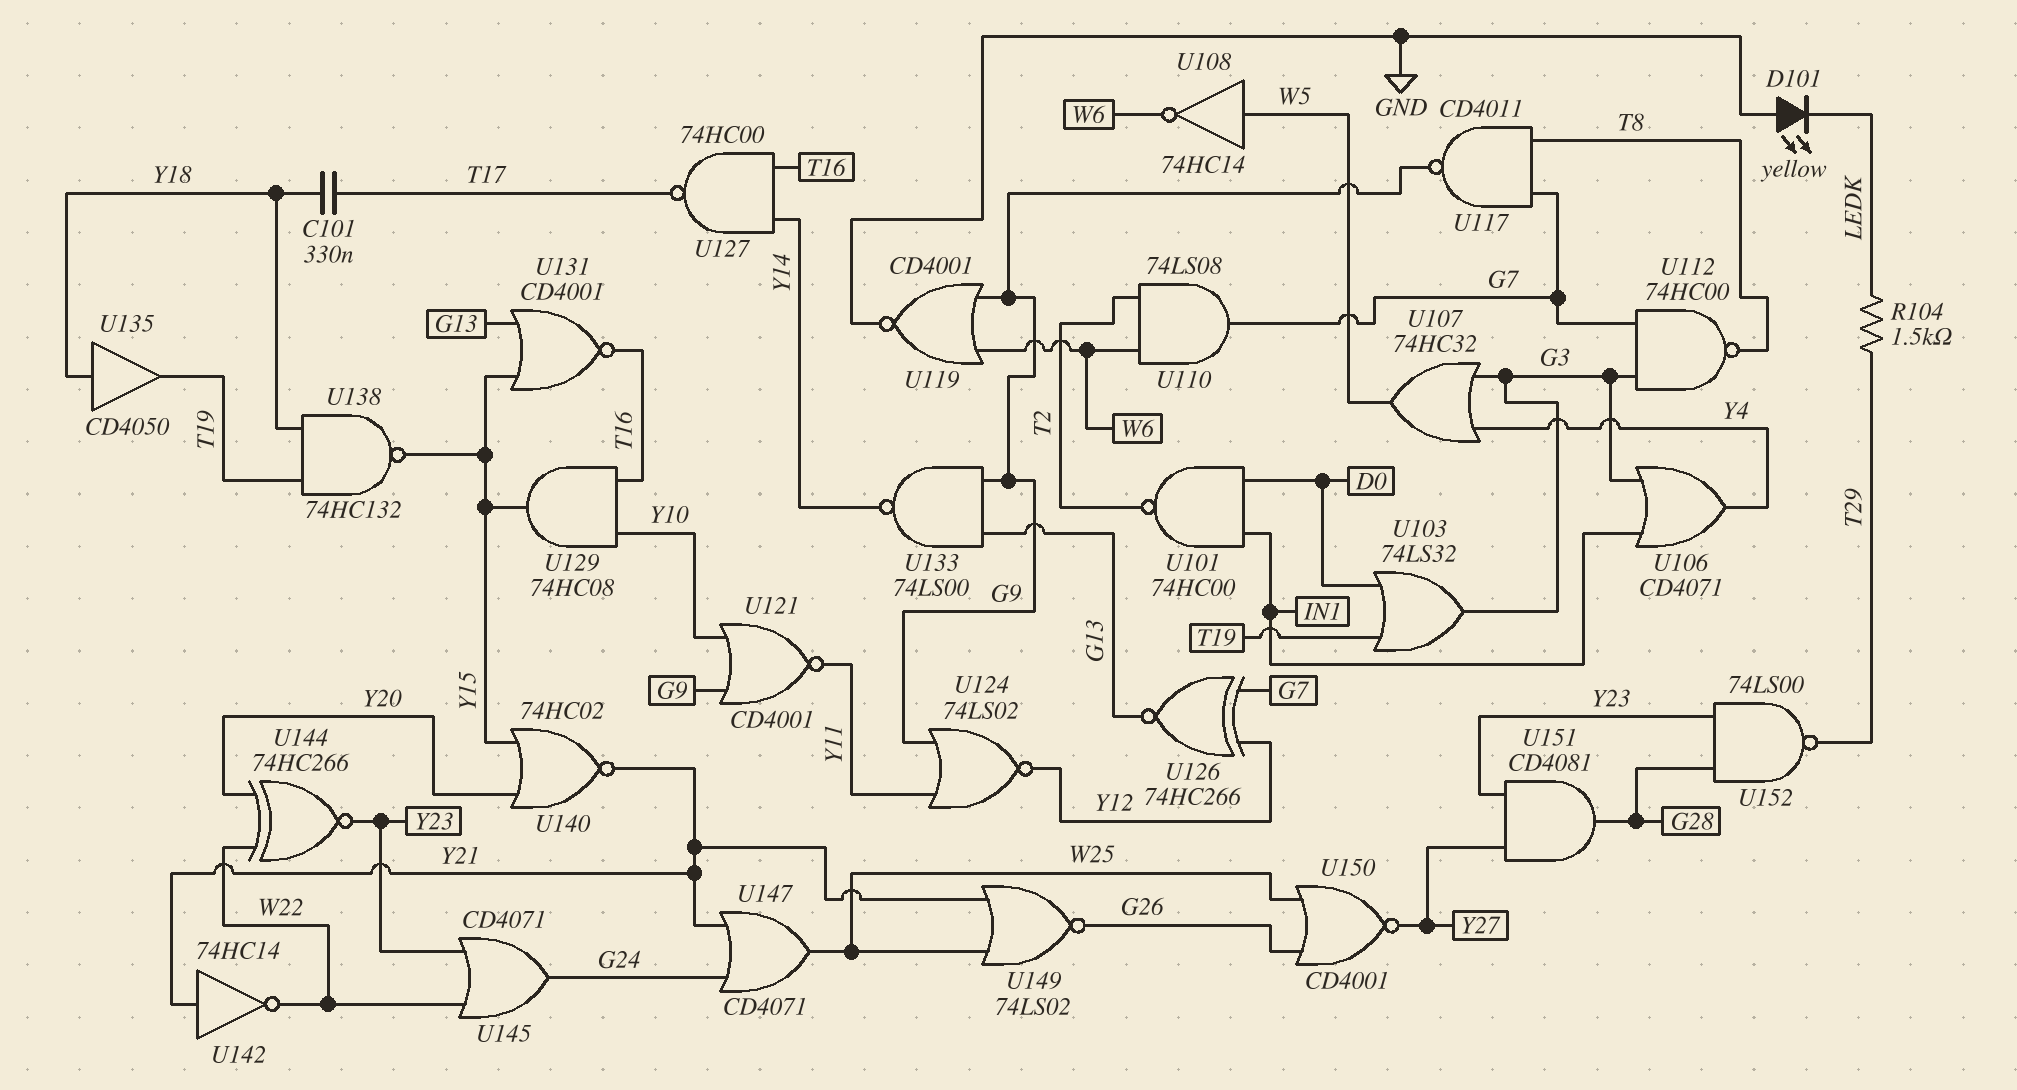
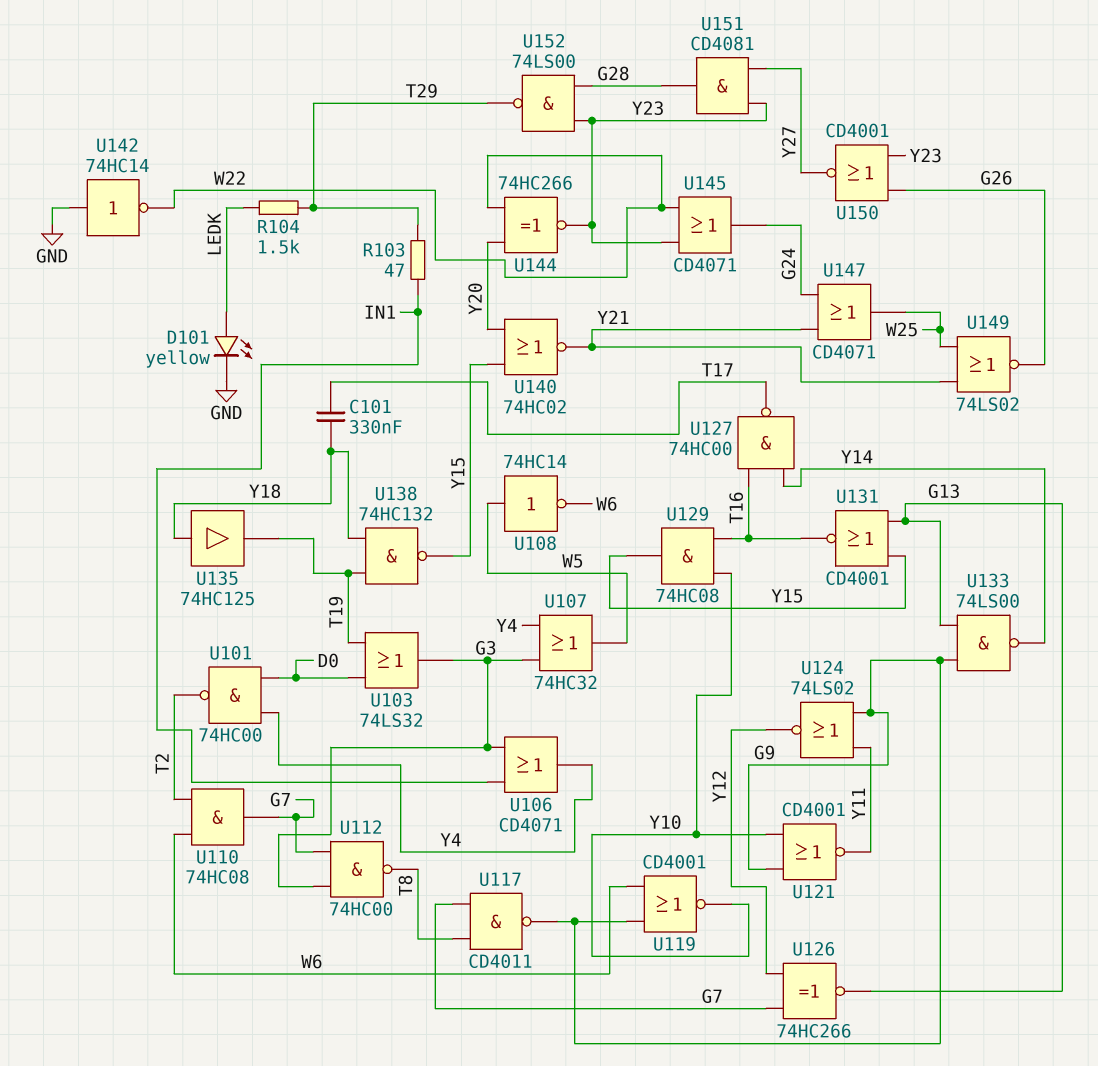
D101: LED yellow (A GND, K LEDK) -> LED yellow (A LEDK, K GND)
R103: none -> 47 (IN1, T29)
U101: NAND 74HC00 (in D0, in IN1, out T2) -> NAND 74HC00 (in D0, in Y4, out T2)
U110: AND 74LS08 (in T2, in W6, out G7) -> AND 74HC08 (in T2, in W6, out G7)
U119: NOR CD4001 (in G9, in W6, out GND) -> NOR CD4001 (in G9, in W6, out Y10)
U135: buffer CD4050 (in Y18, out T19) -> buffer 74HC125 (in Y18, out T19)
U142: NOT 74HC14 (in Y21, out W22) -> NOT 74HC14 (in GND, out W22)
U150: NOR CD4001 (in G26, in W25, out Y27) -> NOR CD4001 (in G26, in Y23, out Y27)

